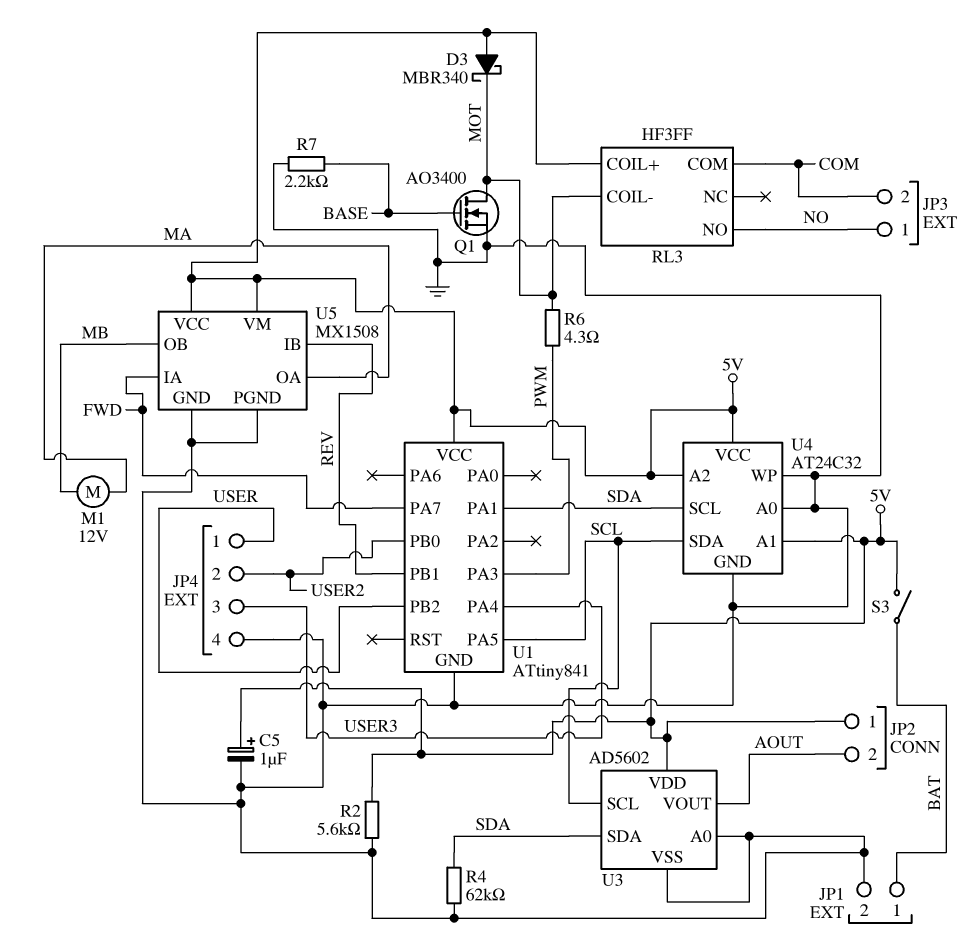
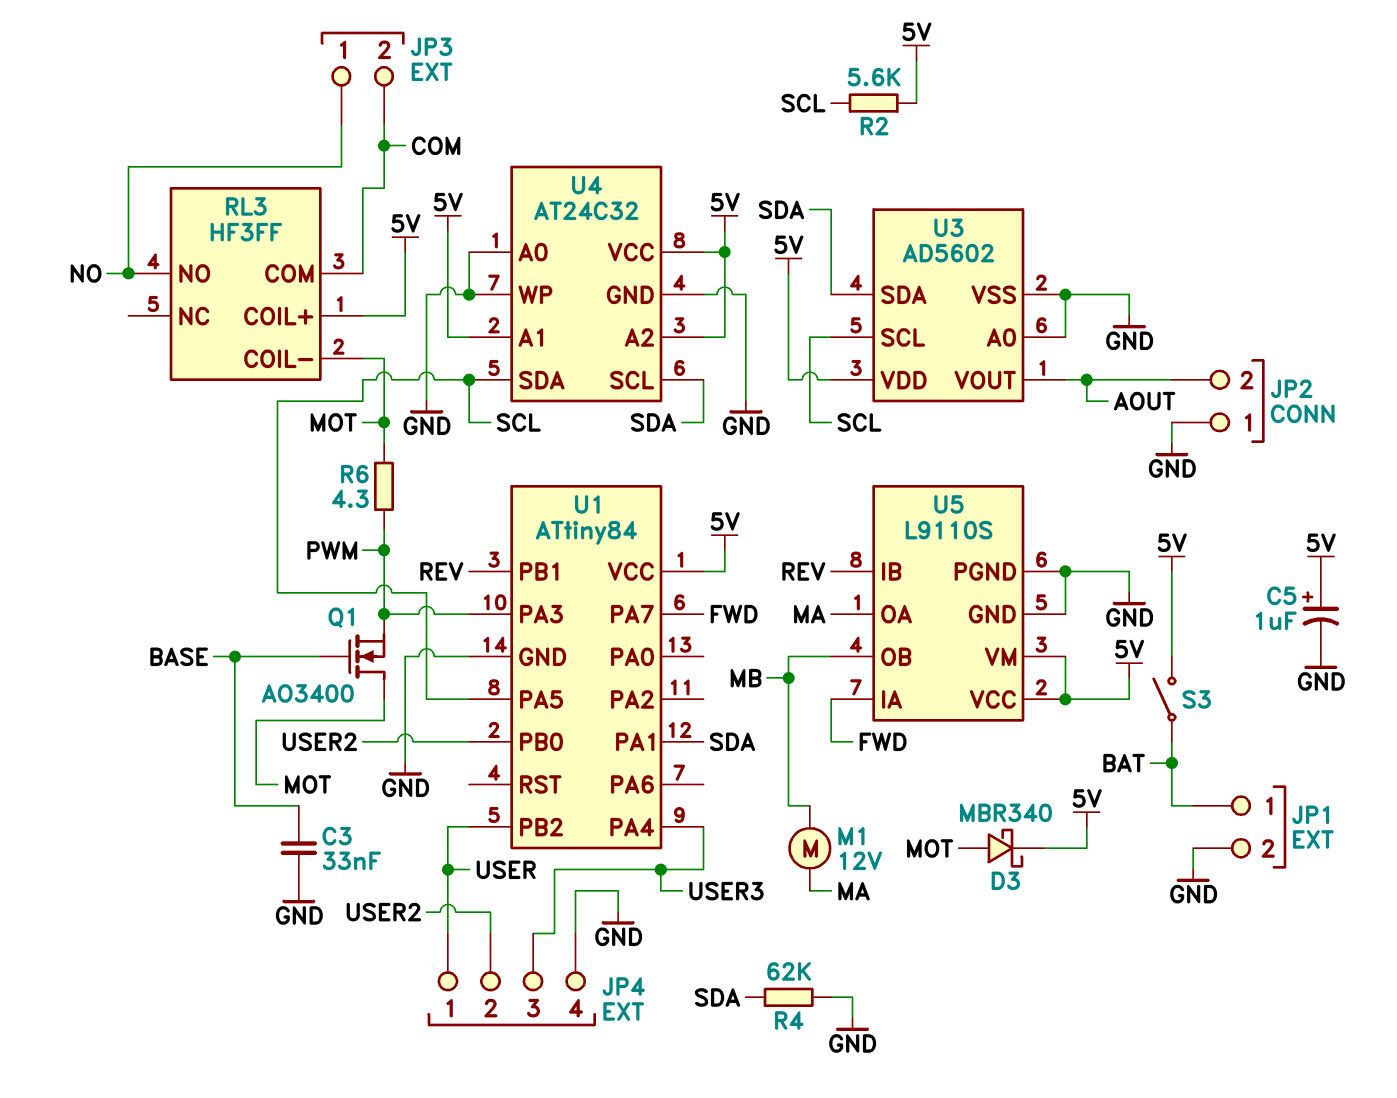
C3: none -> 33nF (BASE, GND)
D3: schottky MBR340 (A 5V, K MOT) -> schottky MBR340 (A MOT, K 5V)
JP2 pin 1: 5V -> GND
Q1: NMOS AO3400 (G BASE, D MOT, S GND) -> NMOS AO3400 (G BASE, D MOT, S PWM)
R2: 5.6k (5V, GND) -> 5.6k (5V, SCL)
R7: 2.2k (BASE, GND) -> none
U1: ATtiny841 -> ATtiny84
U5: MX1508 -> L9110S

